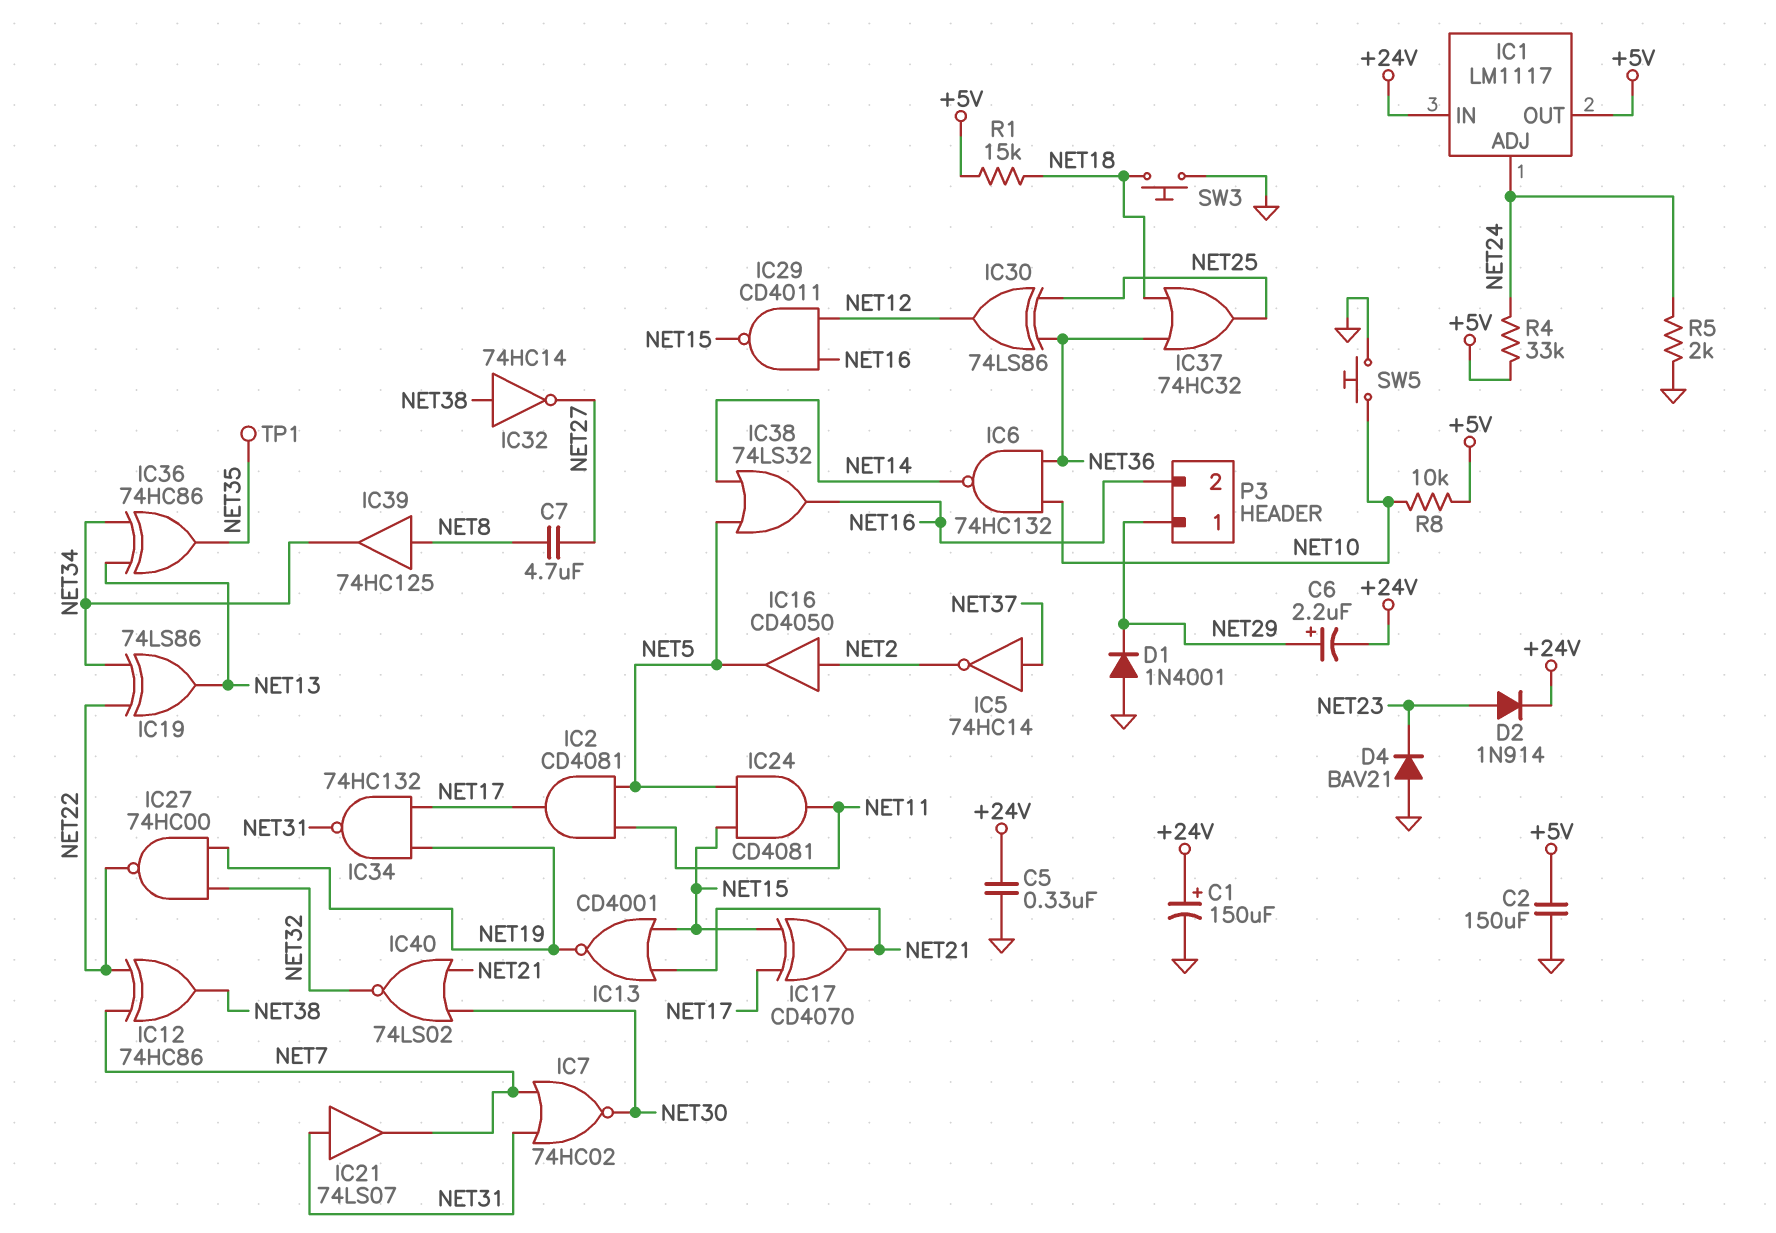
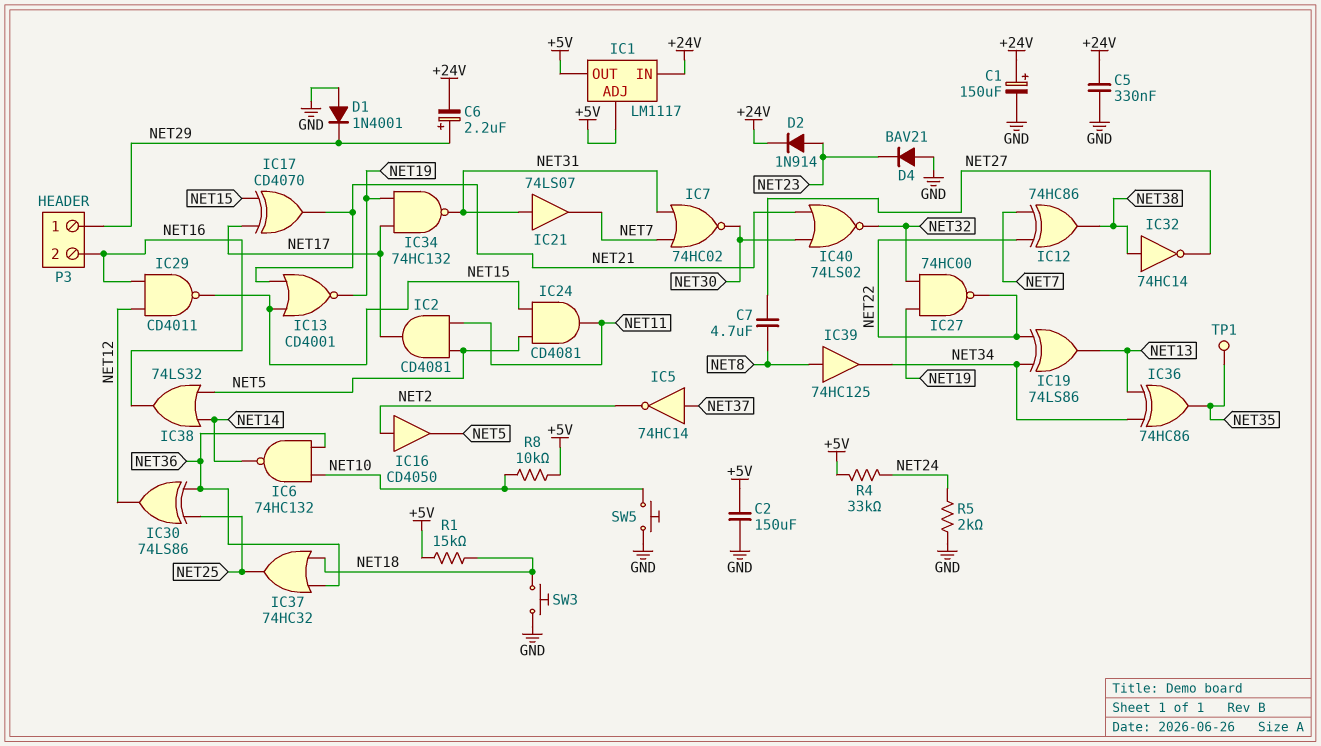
IC1 pin ADJ: NET24 -> +5V

